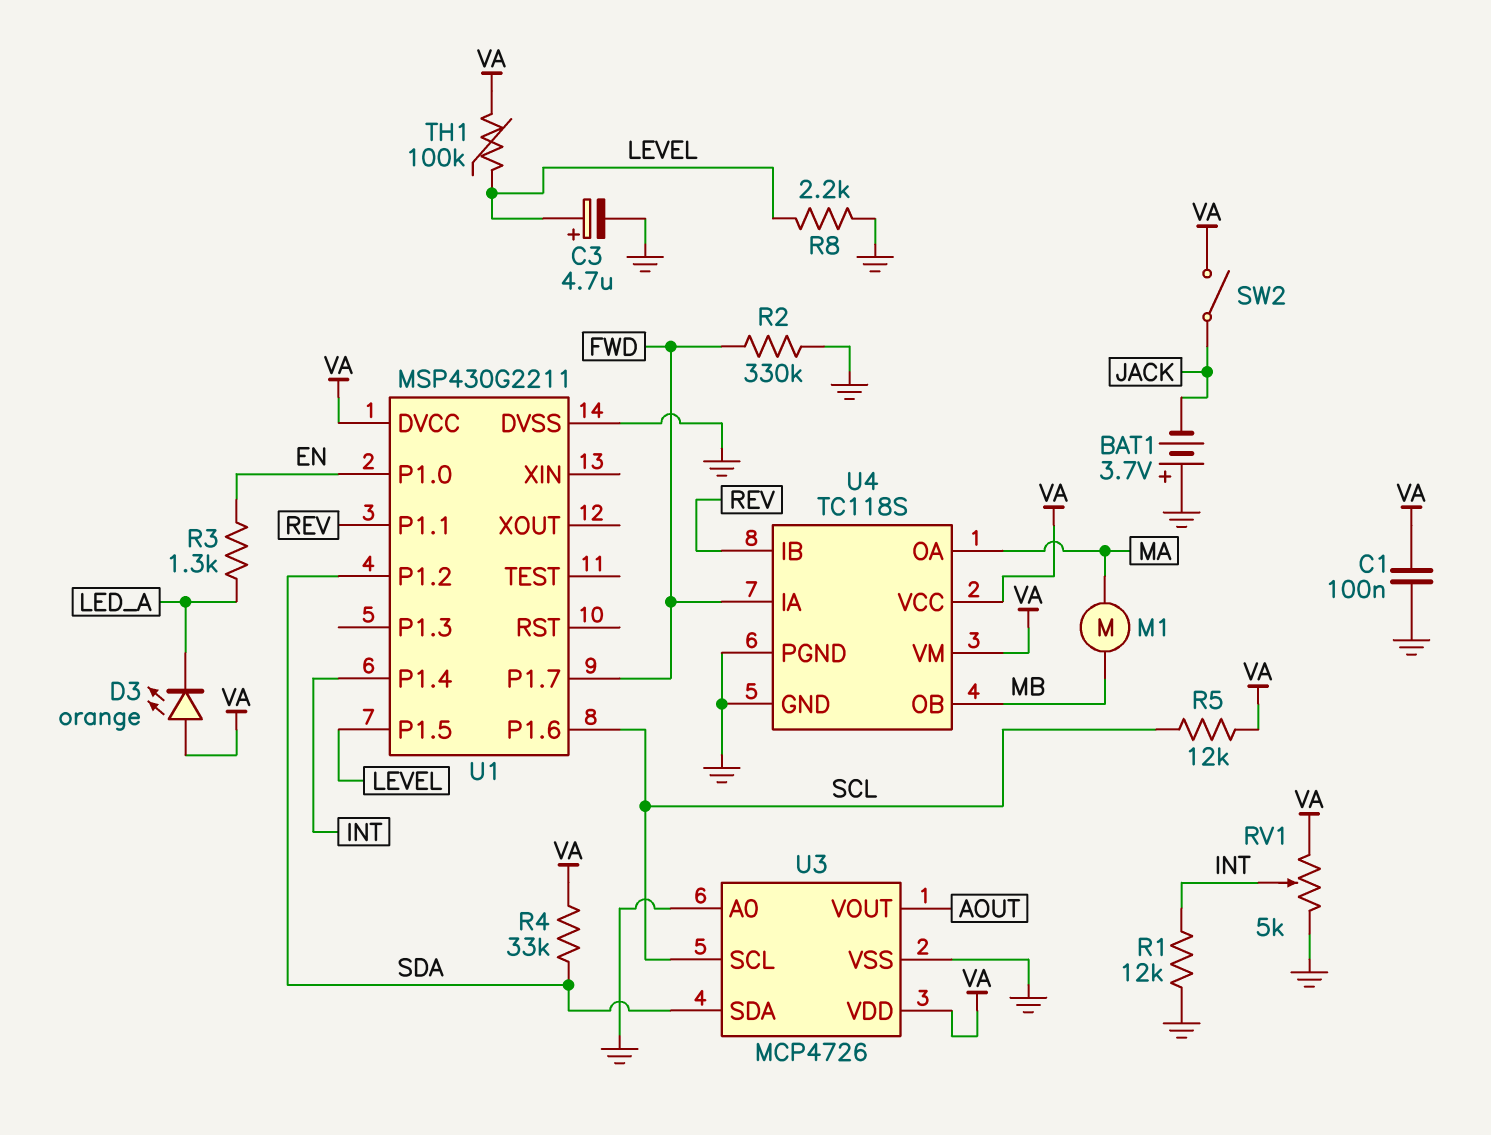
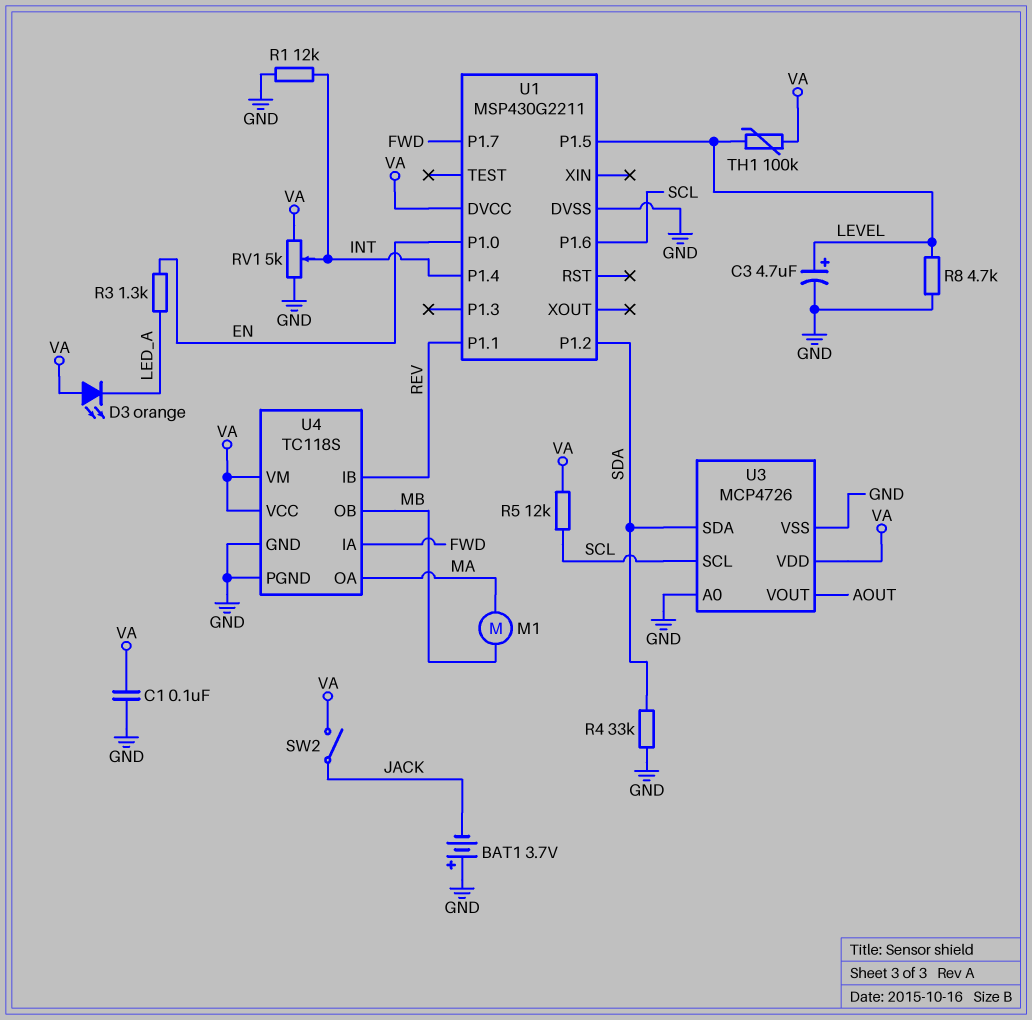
R2: 330k (FWD, GND) -> none
R4: 33k (SDA, VA) -> 33k (GND, SDA)
R8: 2.2k (GND, LEVEL) -> 4.7k (GND, LEVEL)

